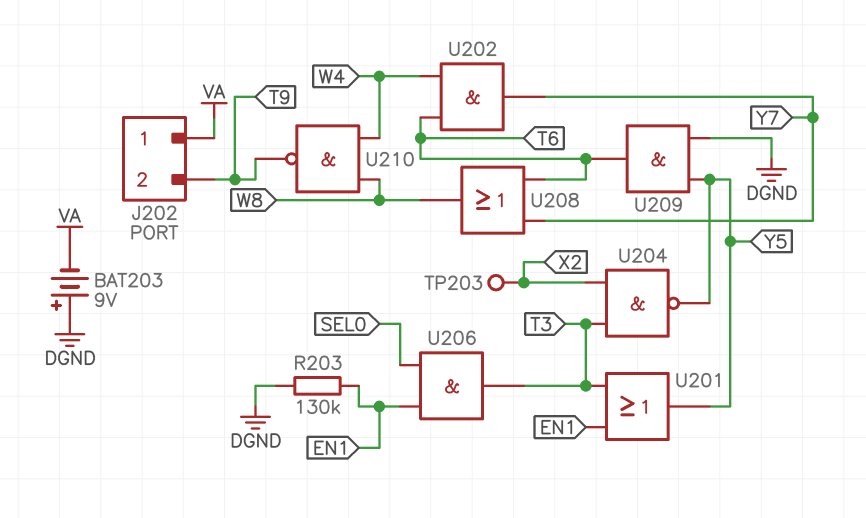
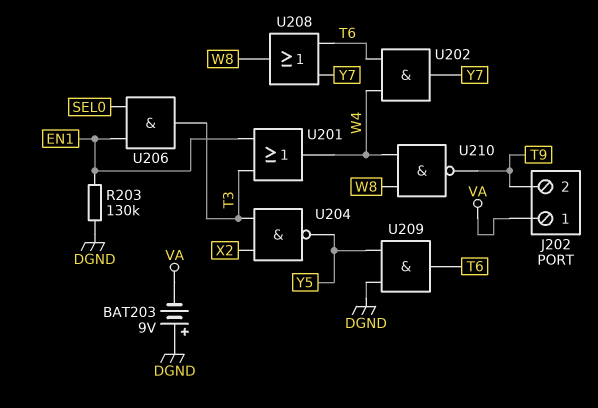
TP203: test point (X2) -> none
U201: OR (in EN1, in T3, out Y5) -> OR (in EN1, in T3, out W4)

